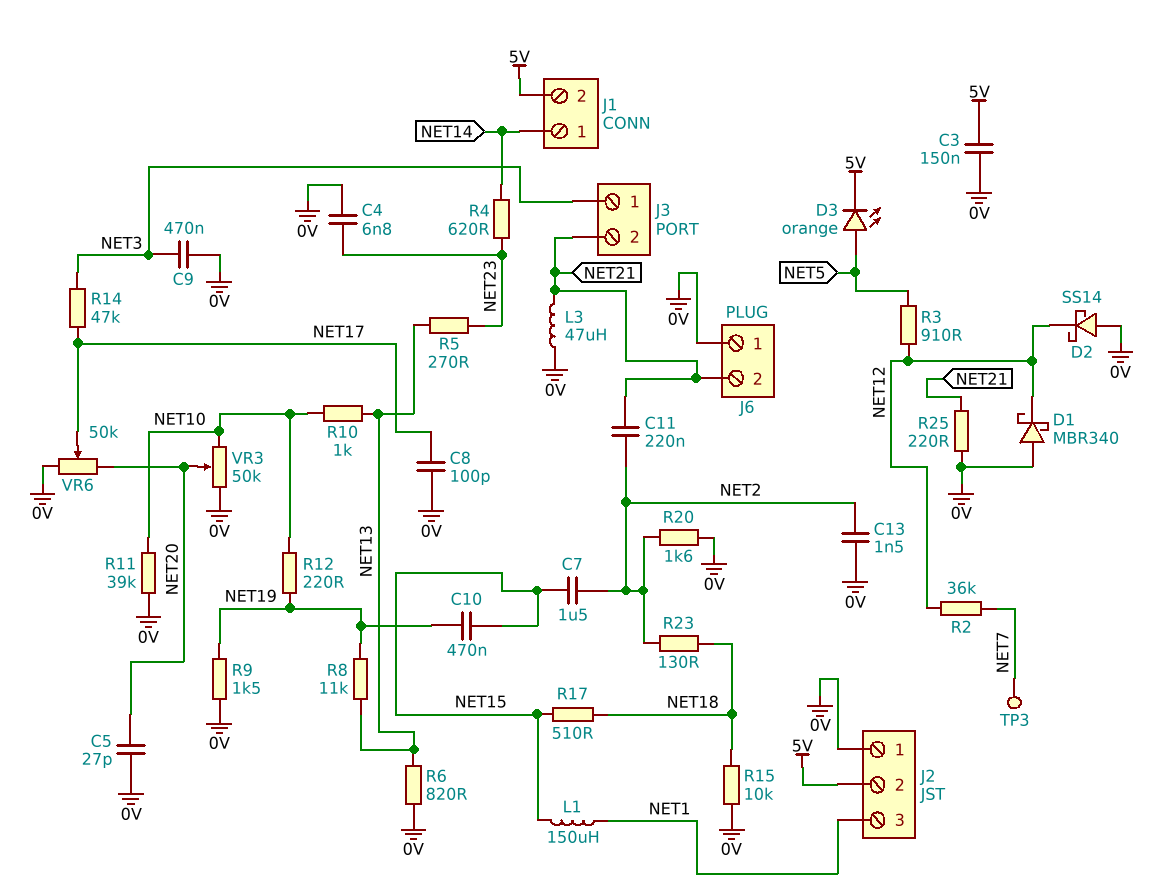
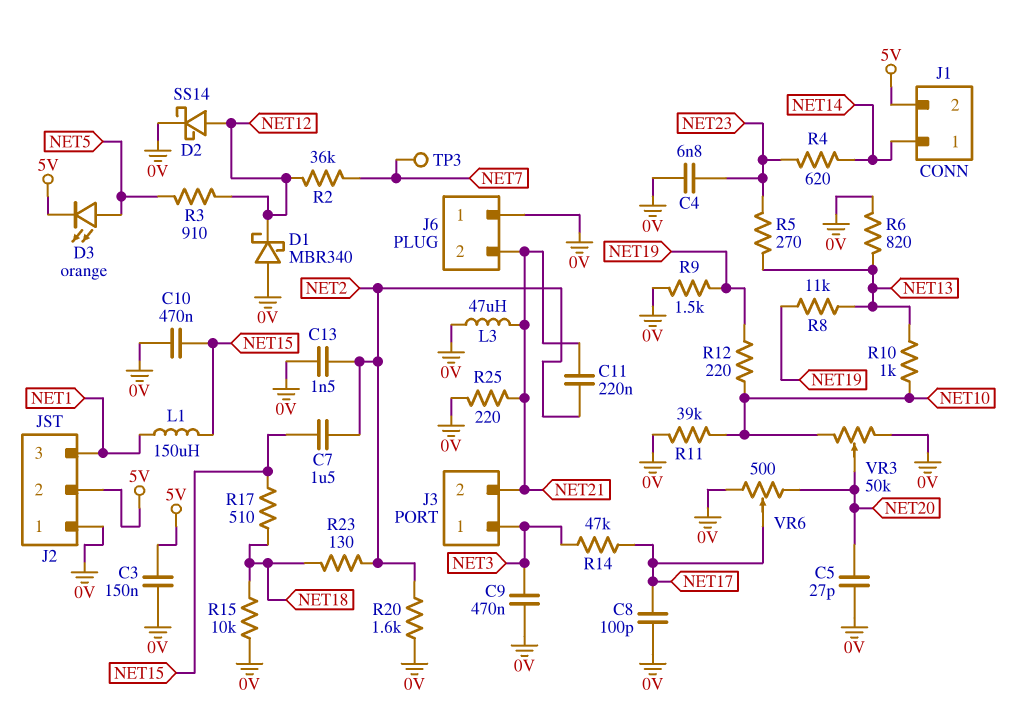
C10: 470nF (NET15, NET19) -> 470nF (0V, NET15)
D2: schottky SS14 (A 0V, K NET12) -> schottky SS14 (A NET12, K 0V)
VR6: 50k (0V, NET20, wiper NET17) -> 500 (0V, NET20, wiper NET17)

